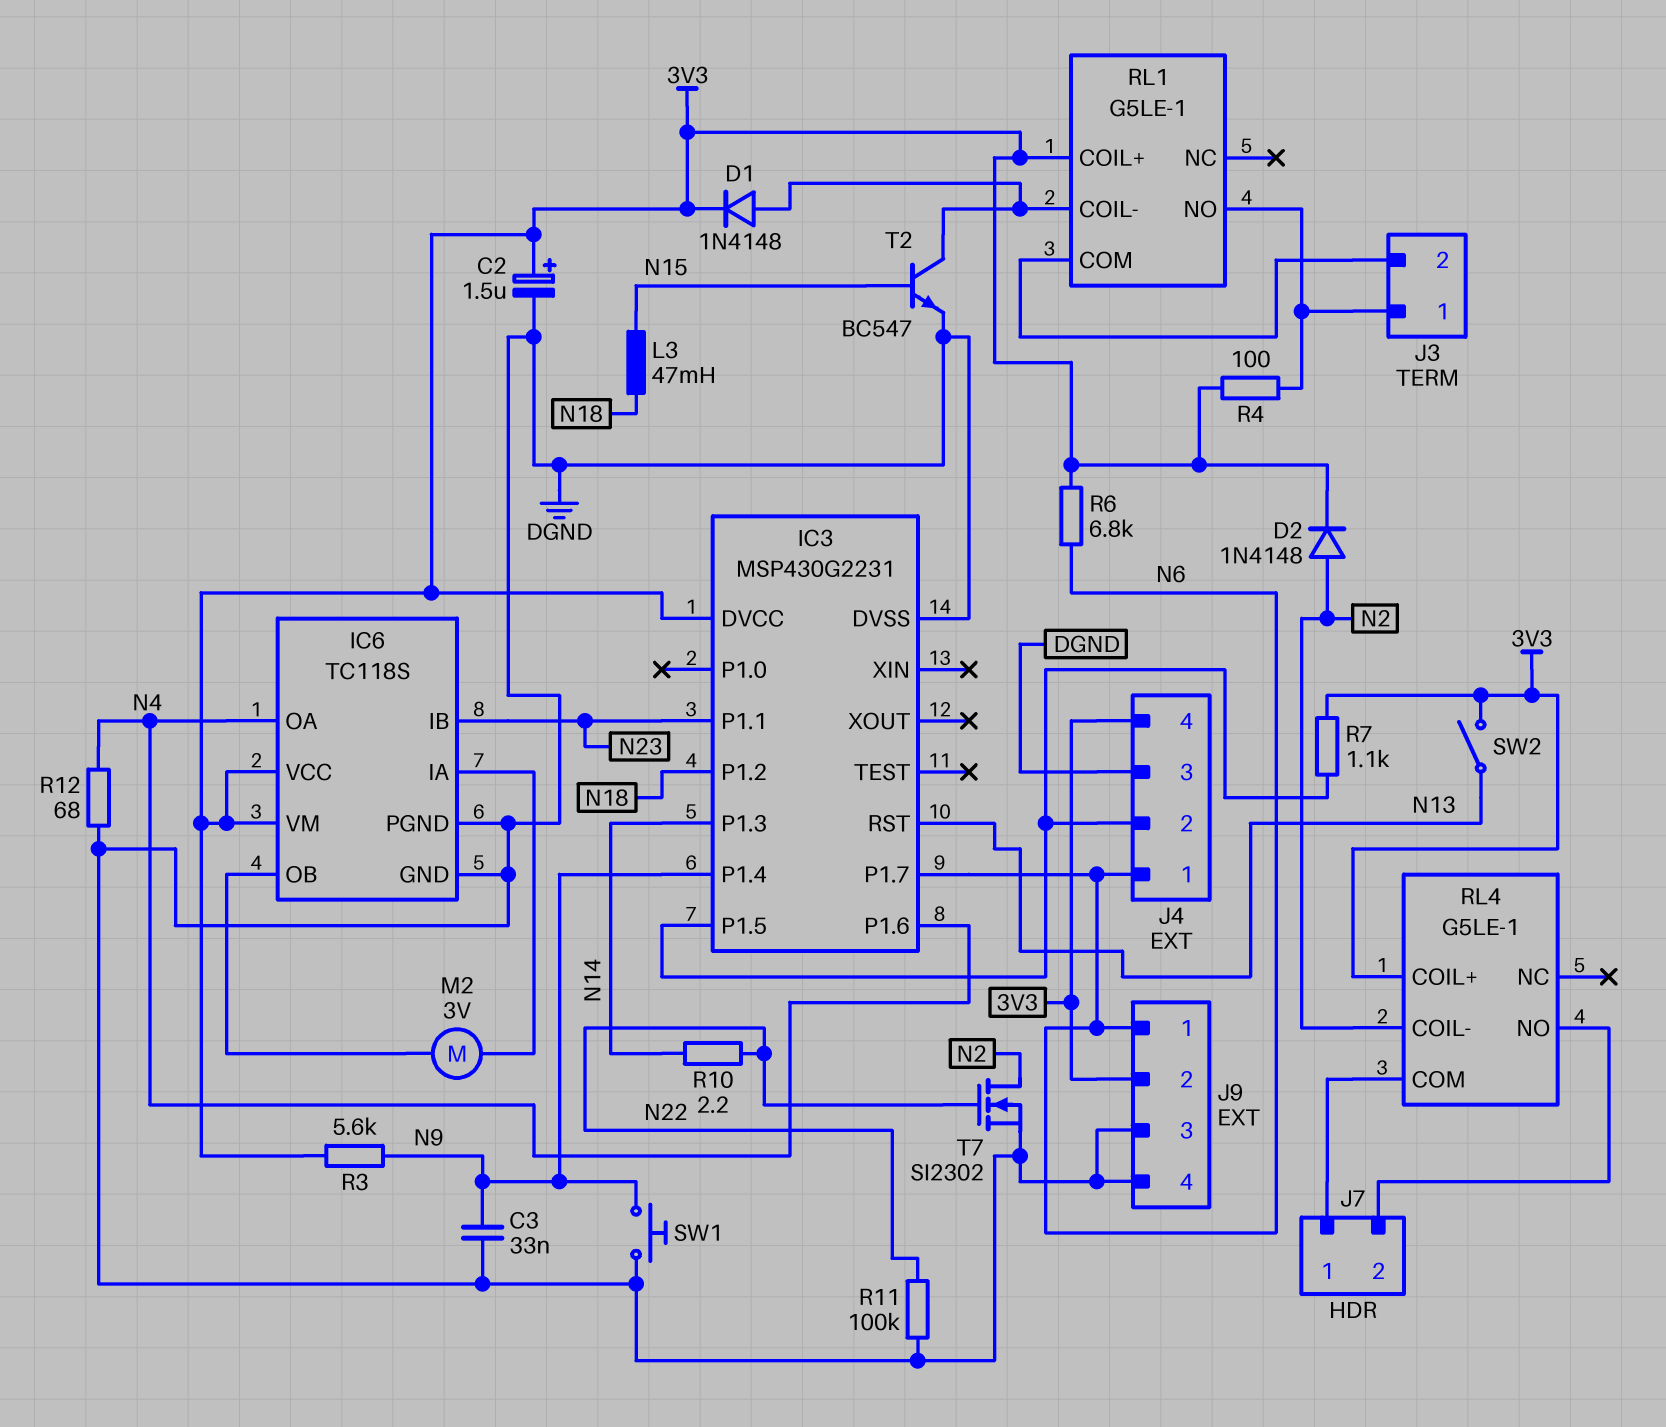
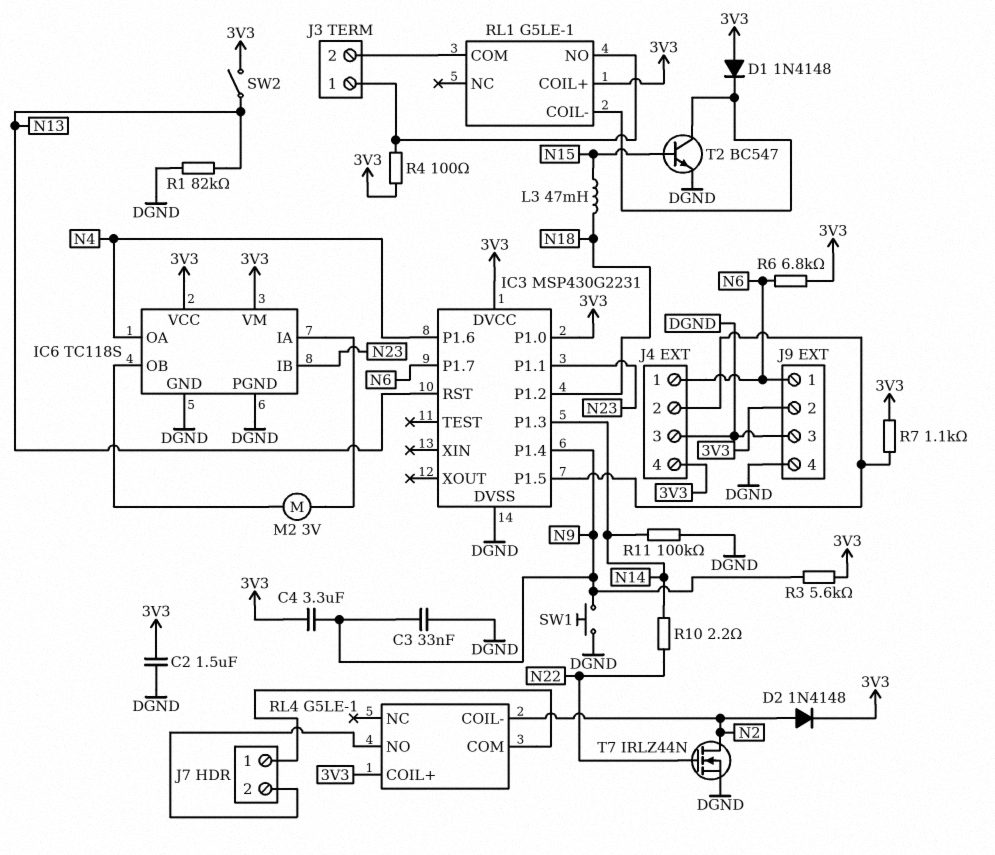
C2: 1.5uF (plus 3V3, minus DGND) -> 1.5uF (3V3, DGND)
C4: none -> 3.3uF (3V3, N9)
D1: diode 1N4148 (A RL1/COIL-, K 3V3) -> diode 1N4148 (A 3V3, K RL1/COIL-)
IC3 pin P1.0: none -> 3V3
R1: none -> 82k (DGND, N13)
R11: 100k (DGND, N22) -> 100k (DGND, N14)
R12: 68 (DGND, N4) -> none
T7: NMOS SI2302 (G N22, D N2, S DGND) -> NMOS IRLZ44N (G N22, D N2, S DGND)

